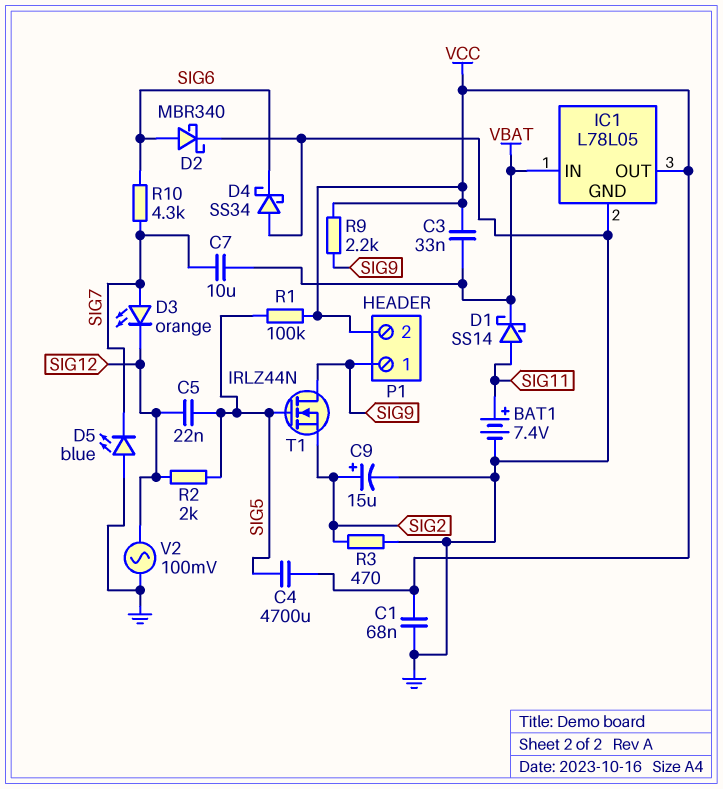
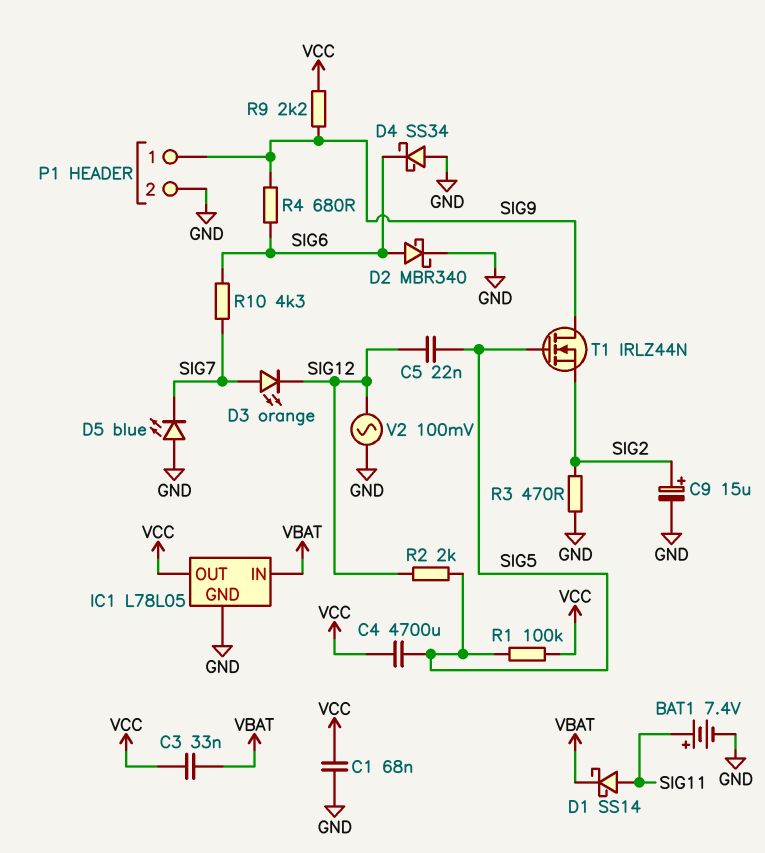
C7: 10uF (SIG7, VBAT) -> none
P1 pin 2: VCC -> GND
R4: none -> 680 (SIG6, SIG9)

